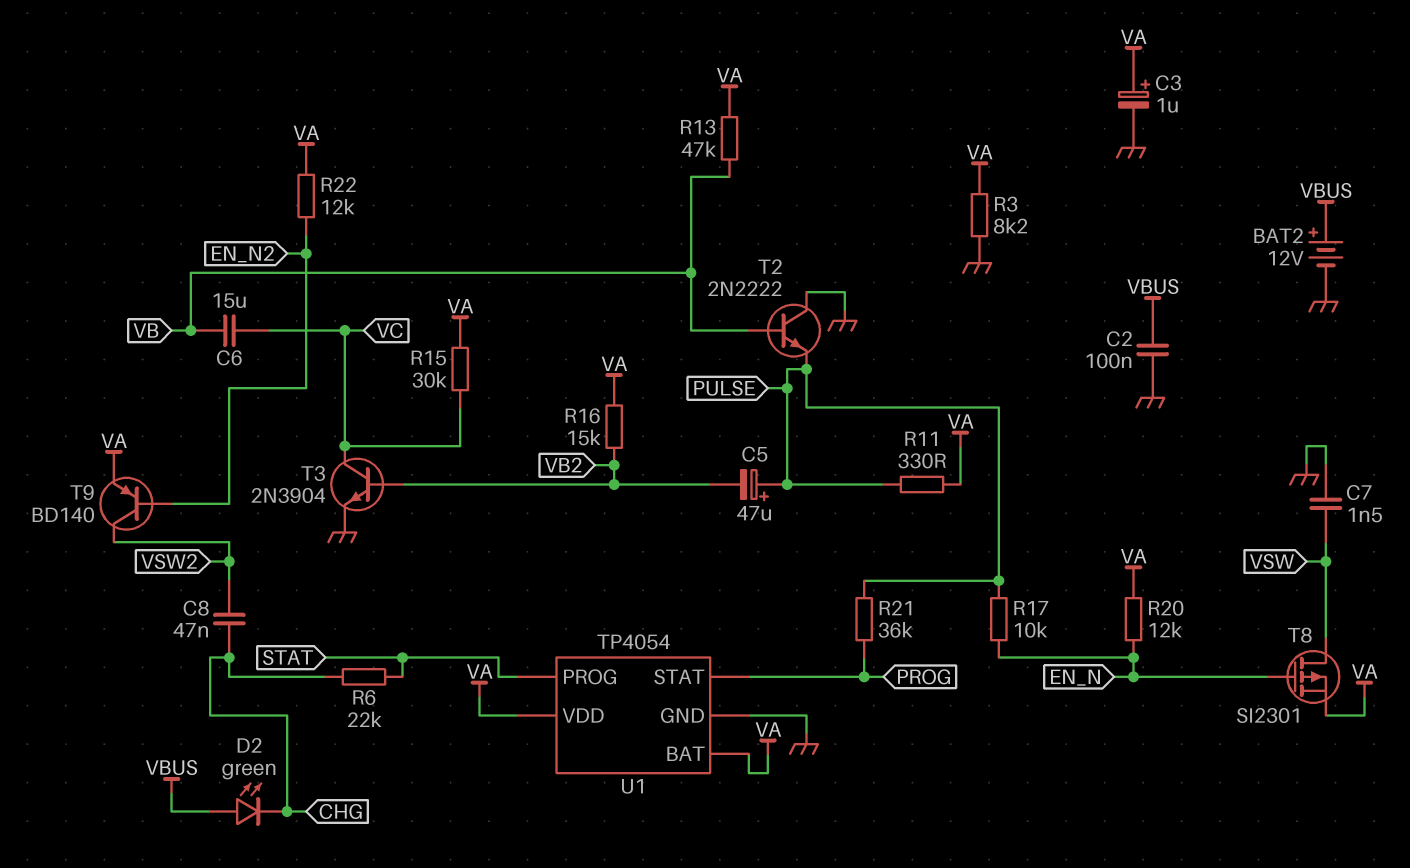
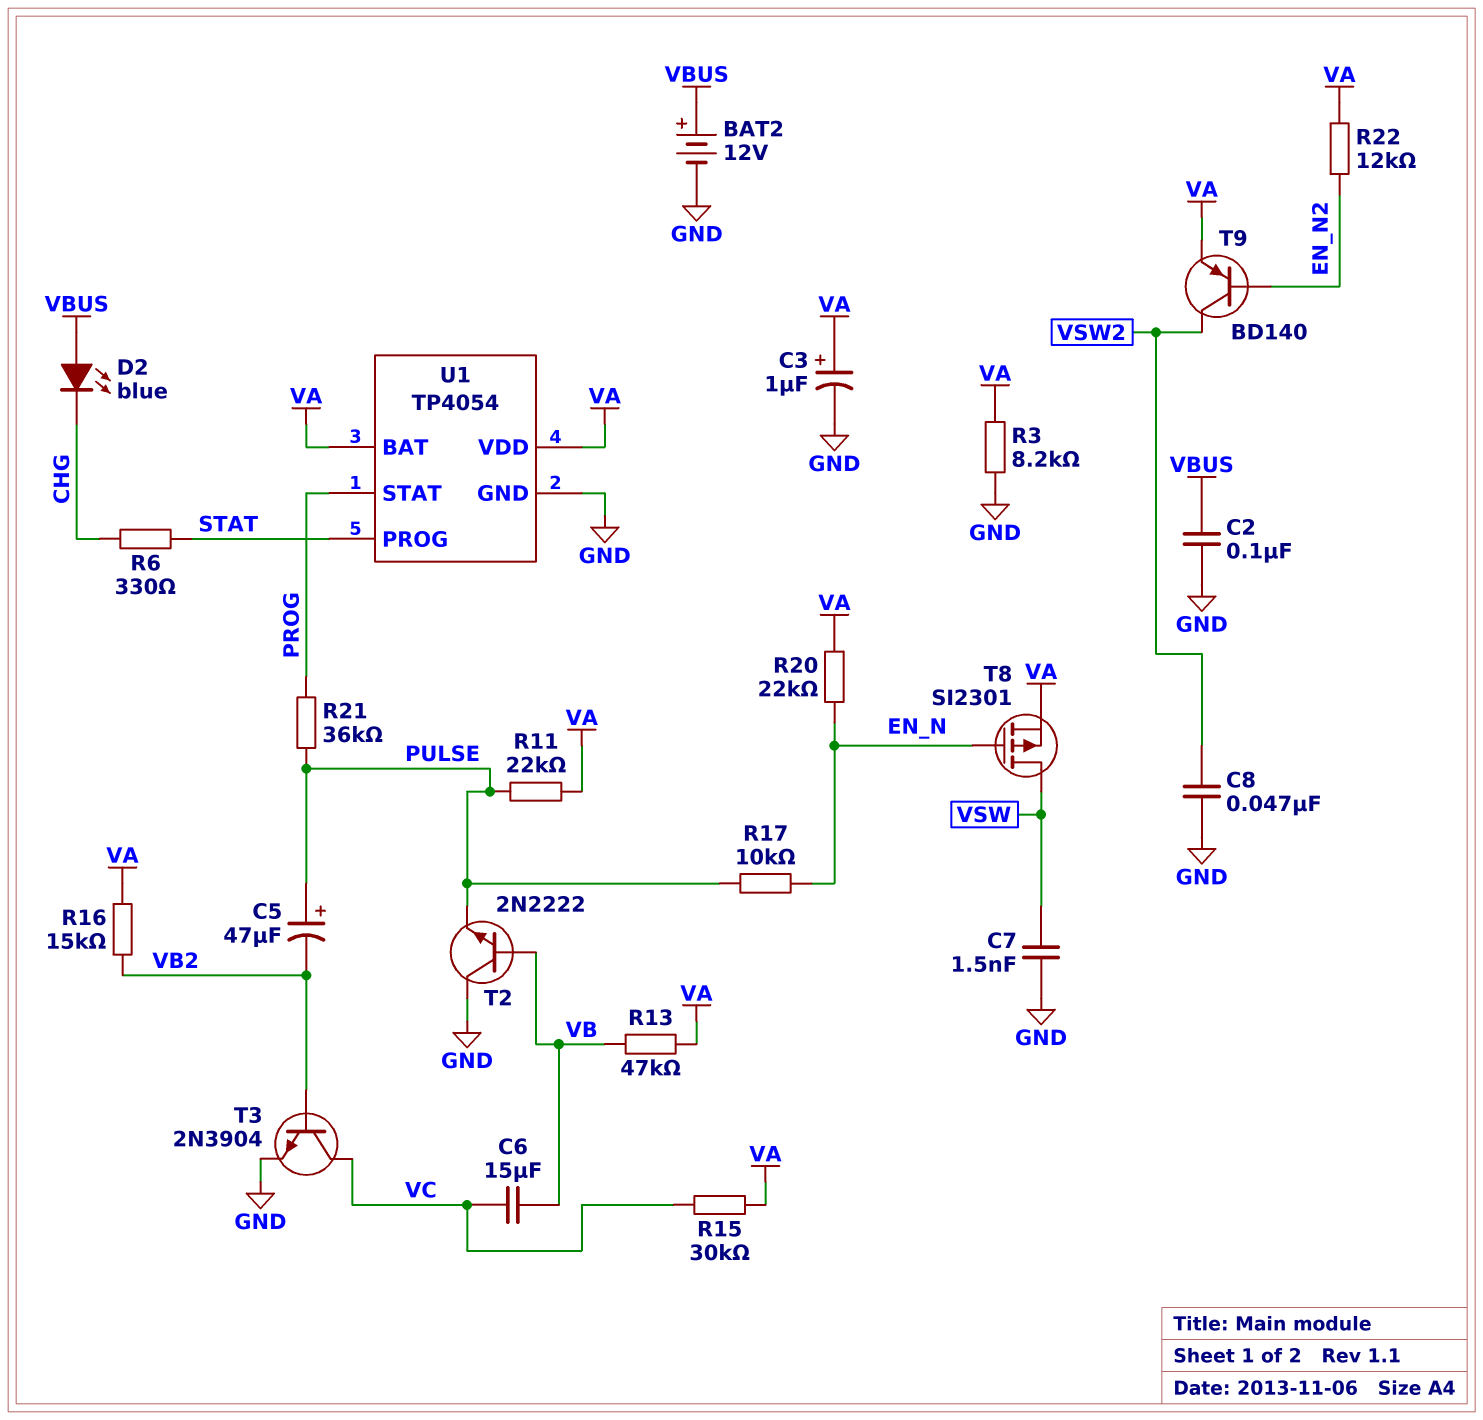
C8: 47nF (CHG, VSW2) -> 47nF (GND, VSW2)
D2: LED green (A VBUS, K CHG) -> LED blue (A VBUS, K CHG)
R6: 22k (CHG, STAT) -> 330 (CHG, STAT)
R11: 330 (PULSE, VA) -> 22k (PULSE, VA)
R20: 12k (EN_N, VA) -> 22k (EN_N, VA)

